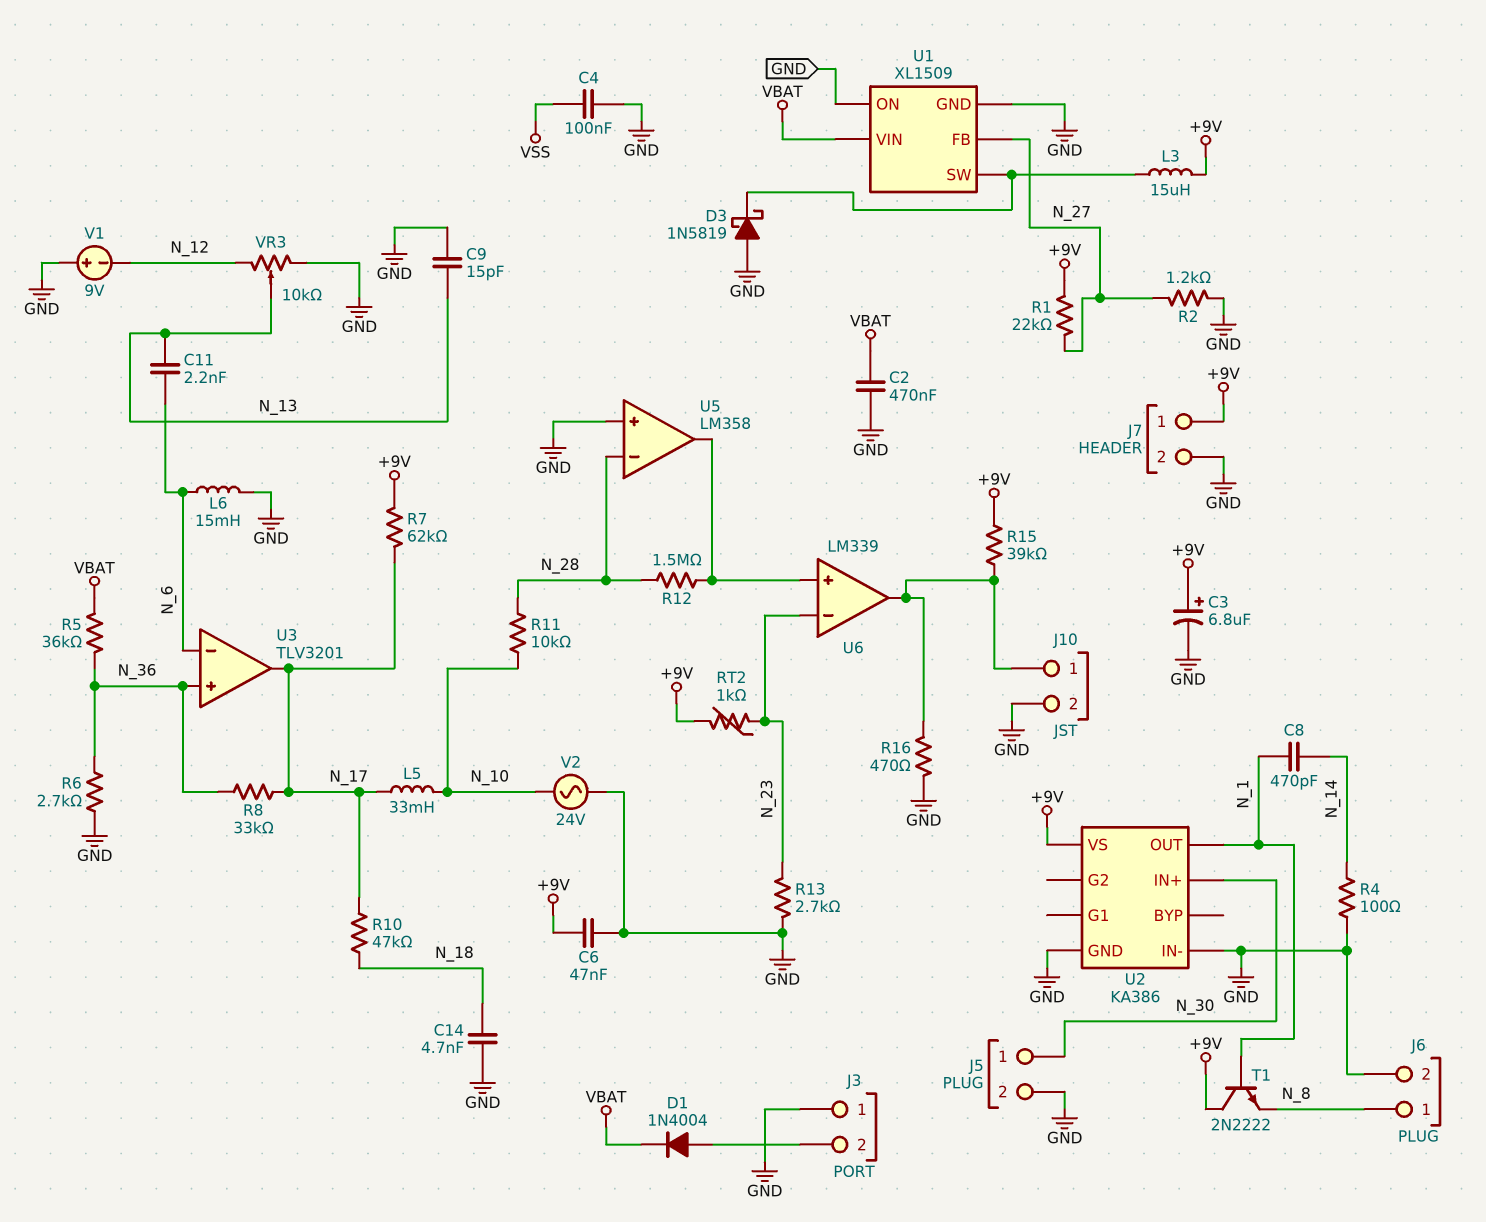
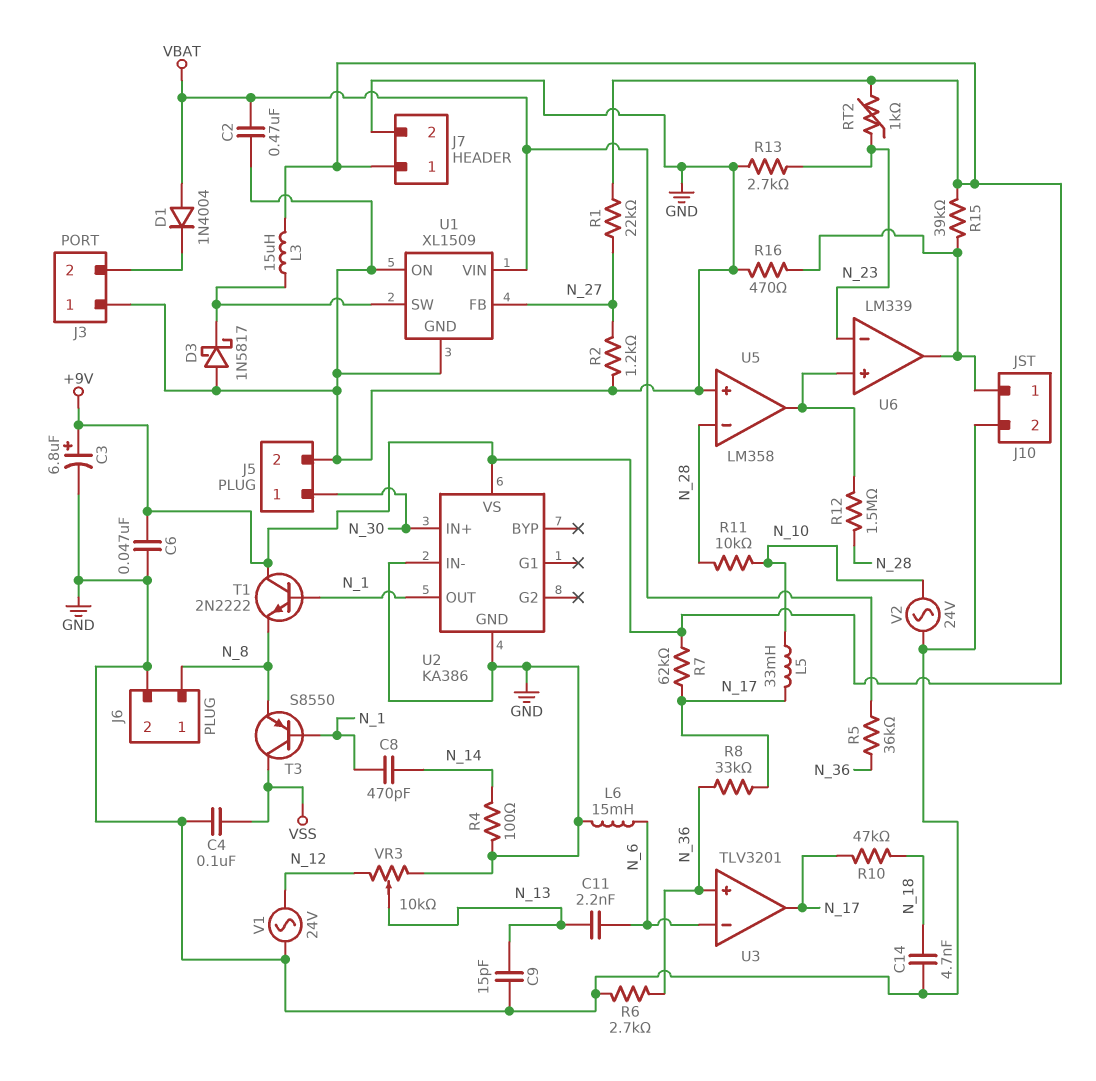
D1: diode 1N4004 (A J3/2, K VBAT) -> diode 1N4004 (A VBAT, K J3/2)
D3: schottky 1N5819 (A GND, K U1/SW) -> schottky 1N5817 (A GND, K U1/SW)
T3: none -> PNP S8550 (B N_1, C VSS, E N_8)
V1: 9V (plus GND, minus N_12) -> AC 24V (GND, N_12)

